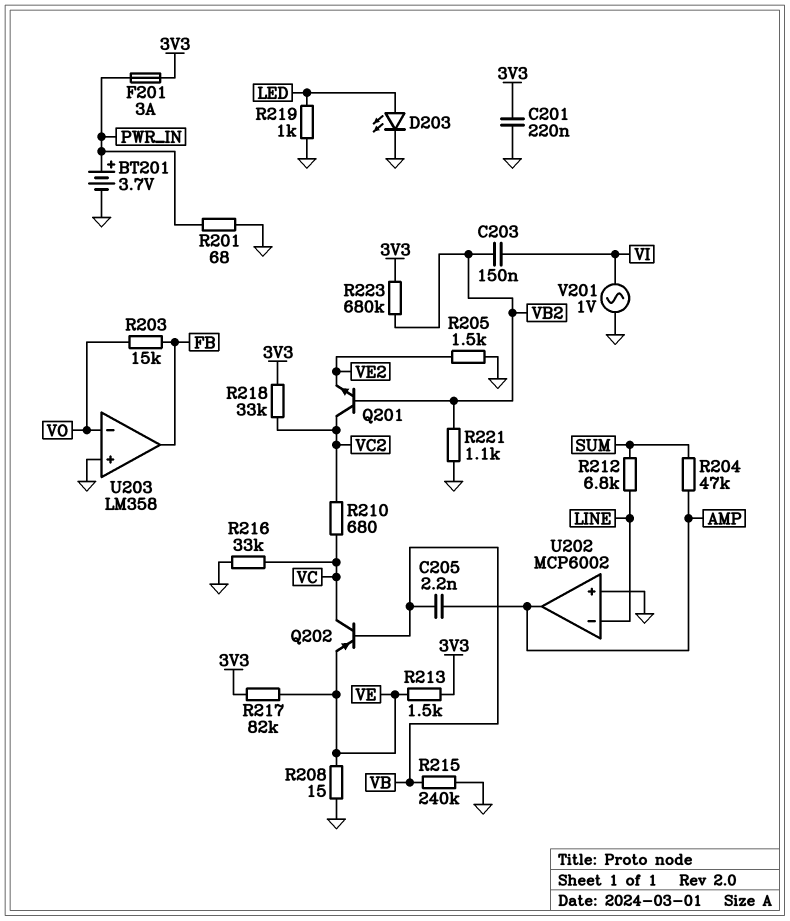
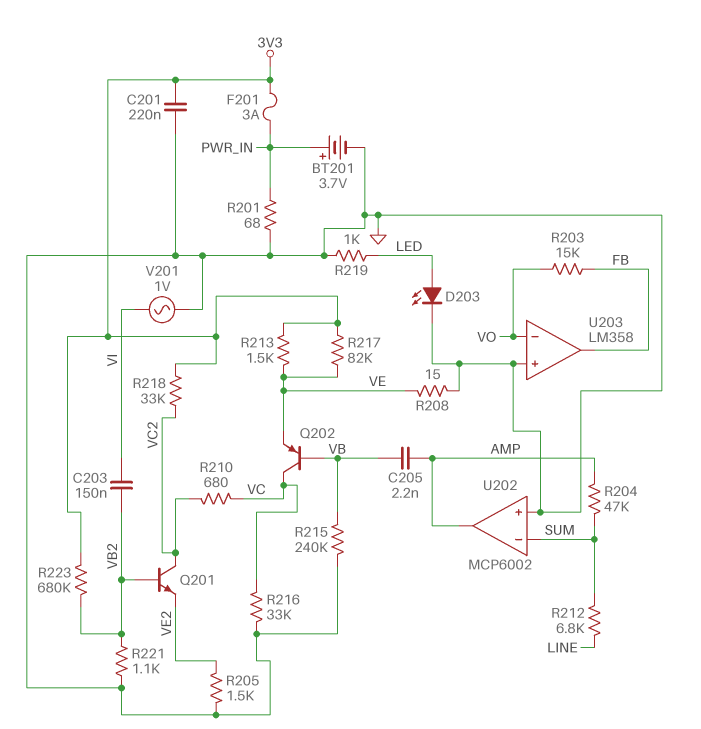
U202 pin in-: LINE -> SUM

